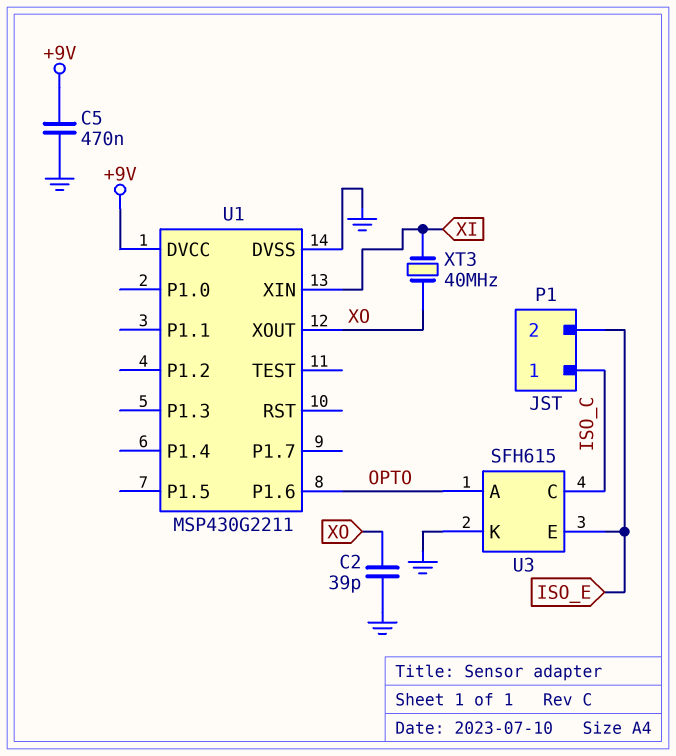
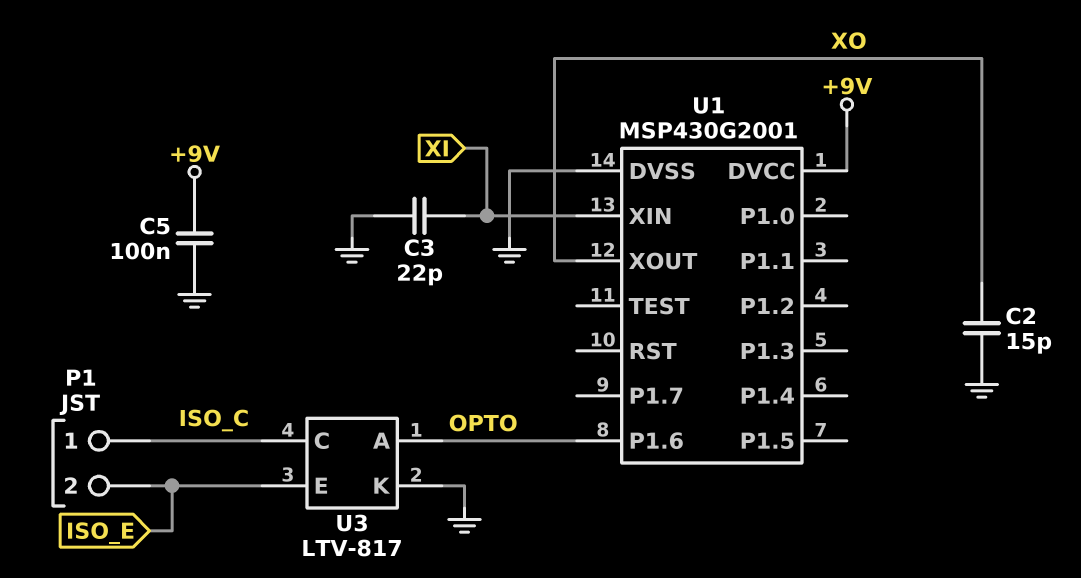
C2: 39pF (GND, XO) -> 15pF (GND, XO)
C3: none -> 22pF (GND, XI)
C5: 470nF (+9V, GND) -> 100nF (+9V, GND)
U1: MSP430G2211 -> MSP430G2001
U3: SFH615 -> LTV-817
XT3: 40MHz (XI, XO) -> none

